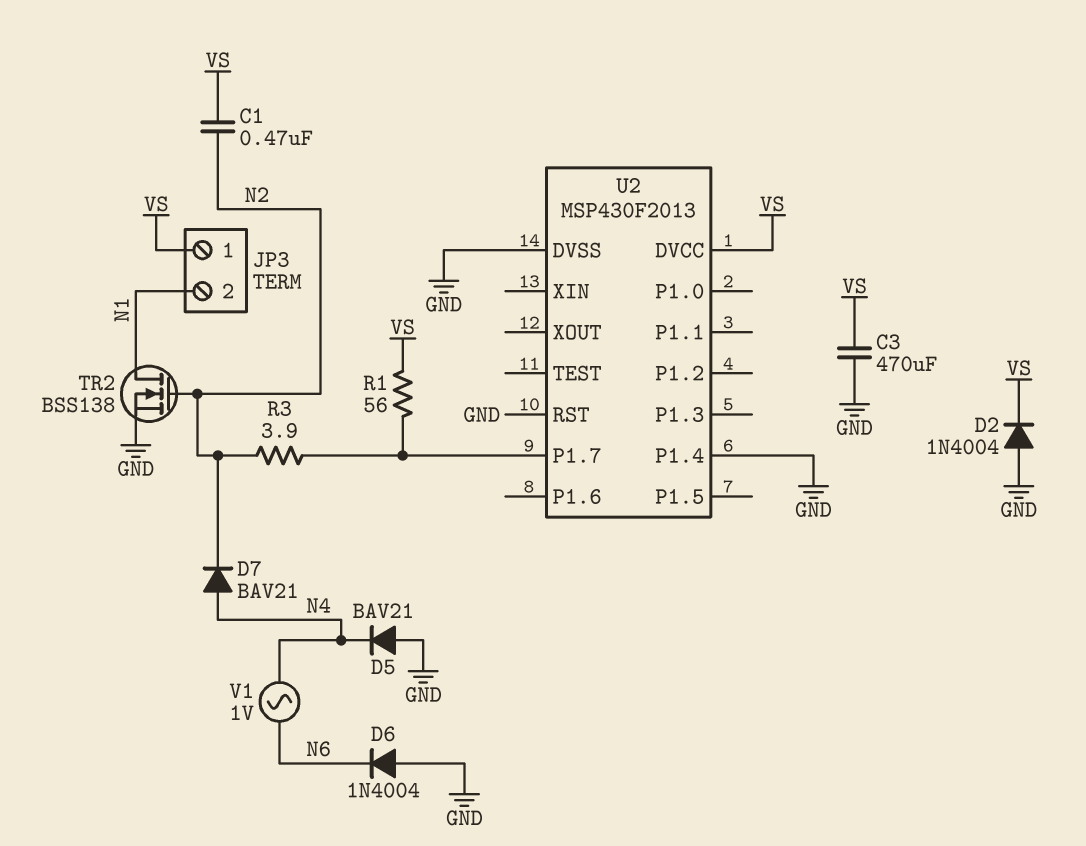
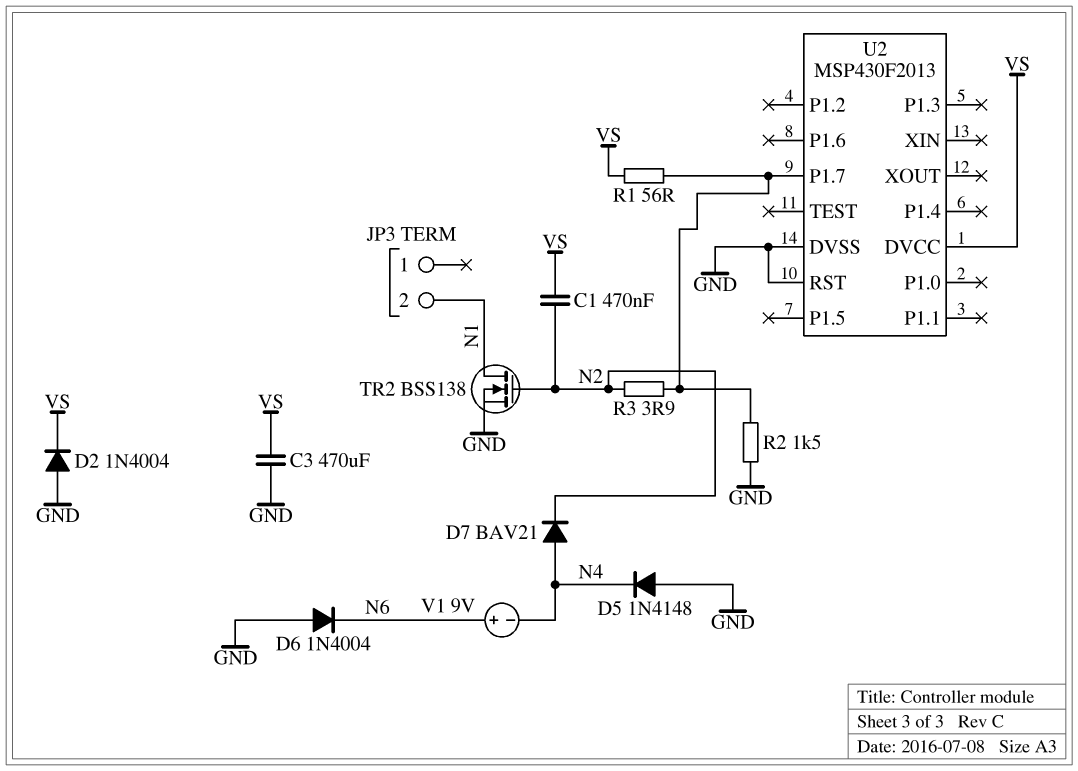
D5: diode BAV21 (A GND, K N4) -> diode 1N4148 (A GND, K N4)
JP3 pin 1: VS -> none
R2: none -> 1.5k (GND, U2/P1.7)
U2 pin P1.4: GND -> none
V1: AC 1V (N4, N6) -> 9V (plus N6, minus N4)

